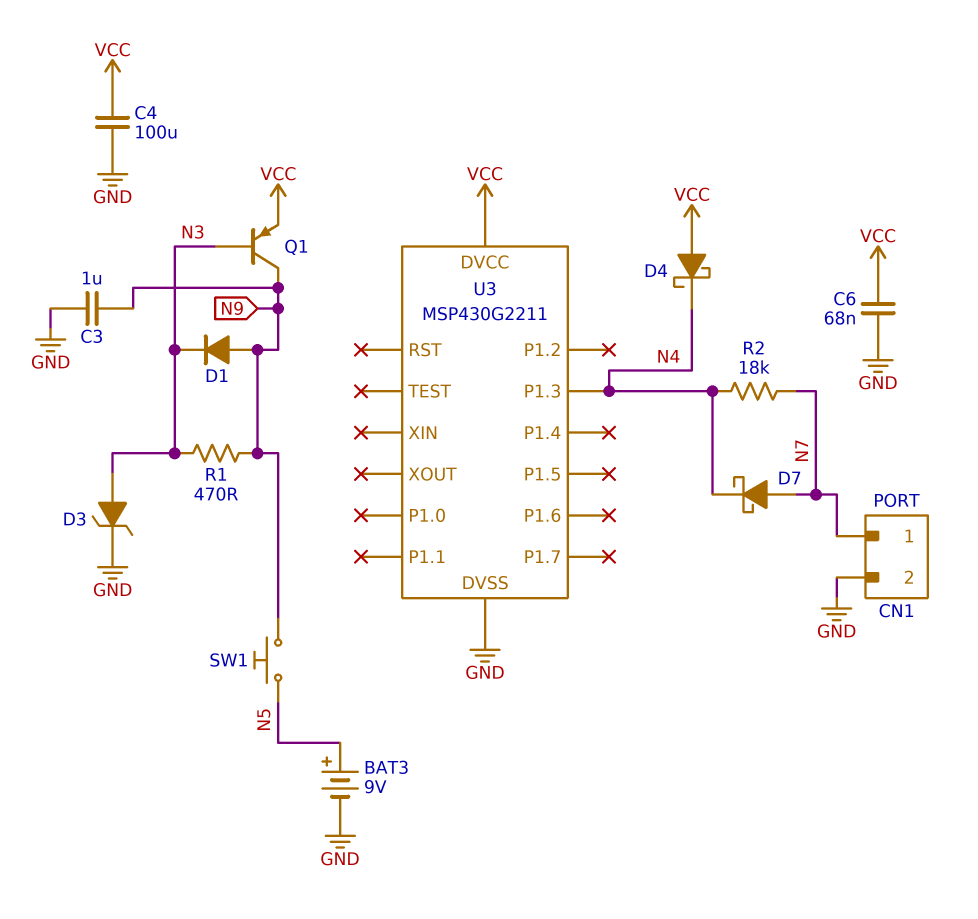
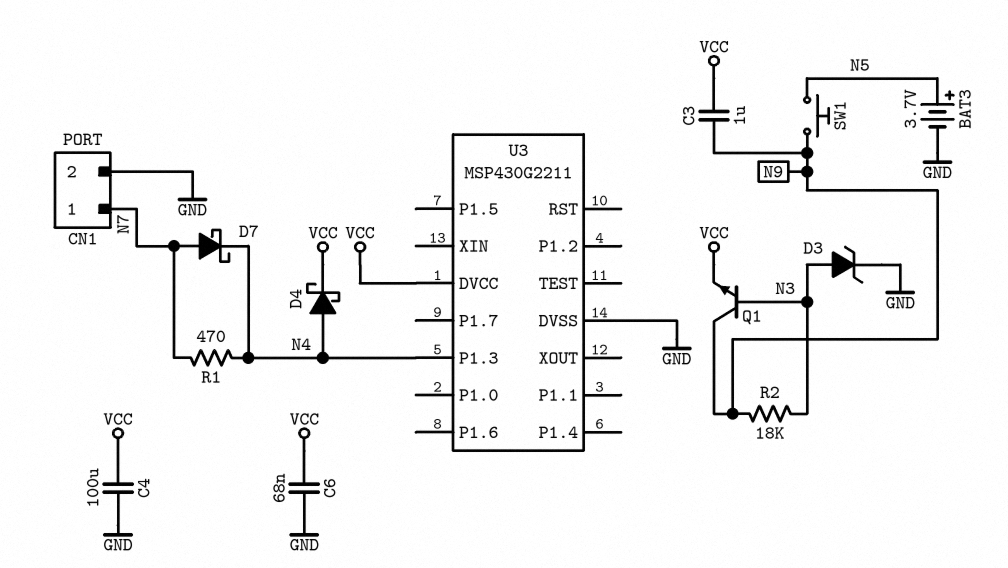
BAT3: 9V (plus N5, minus GND) -> 3.7V (plus N5, minus GND)
C3: 1uF (GND, N9) -> 1uF (N9, VCC)
D1: diode (A N9, K N3) -> none
D4: schottky (A VCC, K N4) -> schottky (A N4, K VCC)
Q1: PNP (B N3, C N9, E VCC) -> NPN (B N3, C N9, E VCC)
R1: 470 (N3, N9) -> 470 (N4, N7)
R2: 18k (N4, N7) -> 18k (N3, N9)

